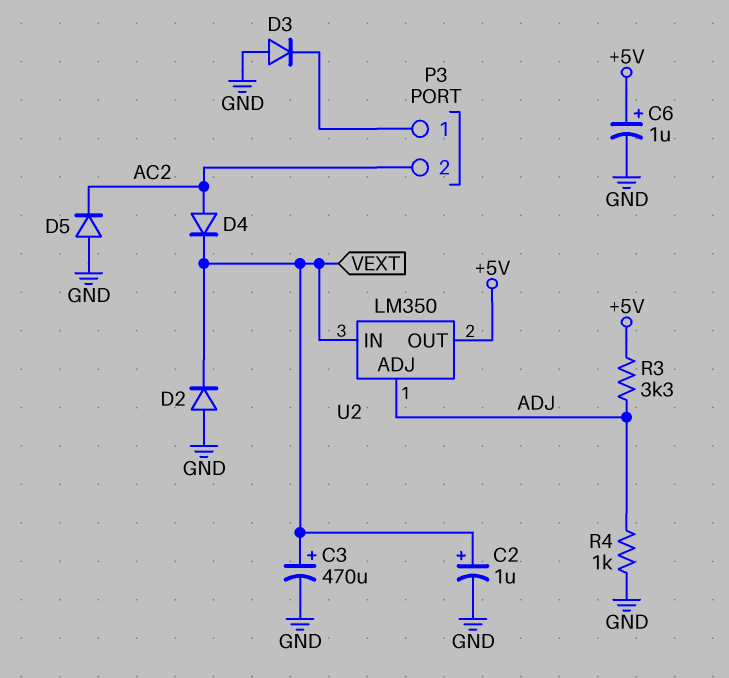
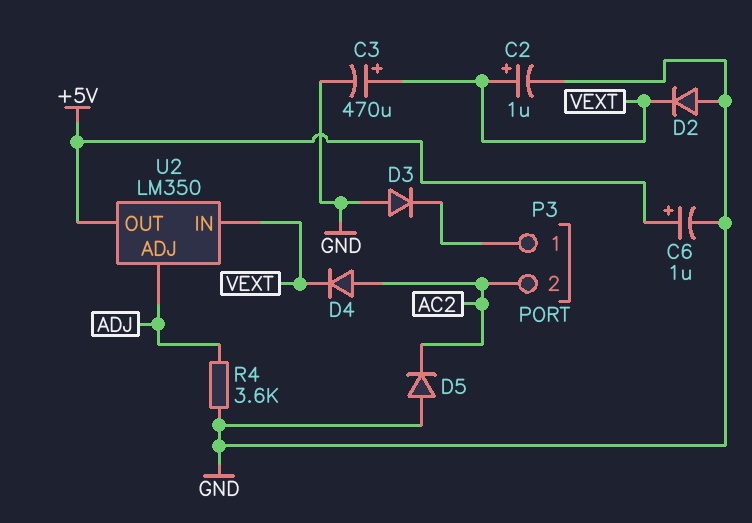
R3: 3.3k (+5V, ADJ) -> none
R4: 1k (ADJ, GND) -> 3.6k (ADJ, GND)

